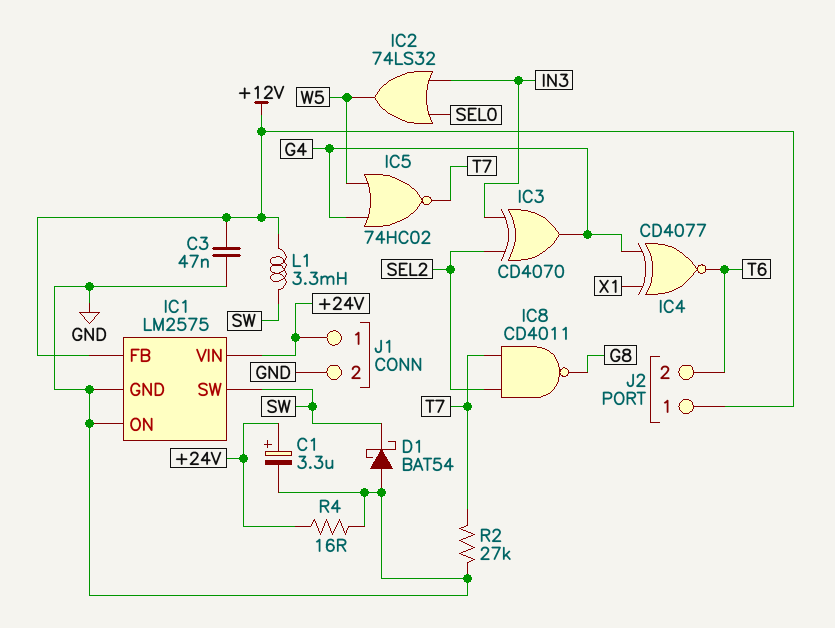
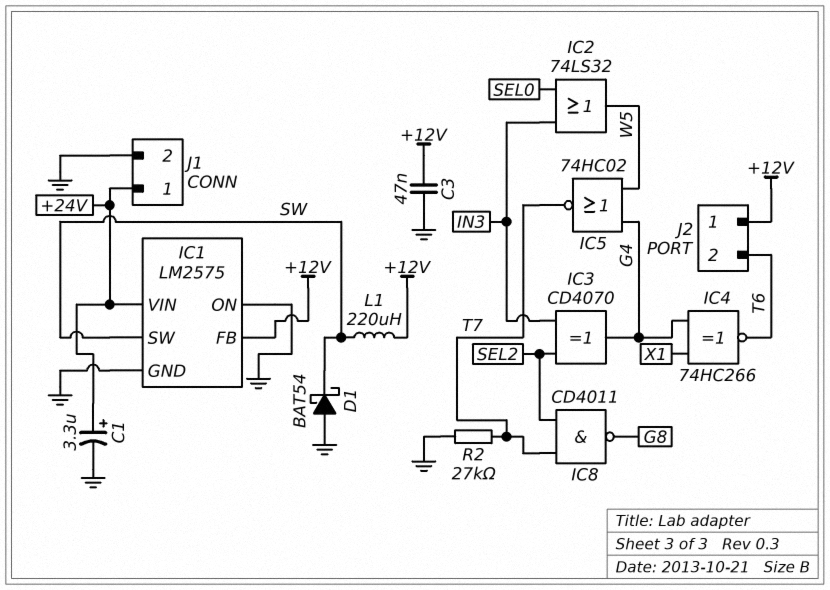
IC4: XNOR CD4077 (in G4, in X1, out T6) -> XNOR 74HC266 (in G4, in X1, out T6)
L1: 3.3mH (+12V, SW) -> 220uH (+12V, SW)
R4: 16 (+24V, GND) -> none

